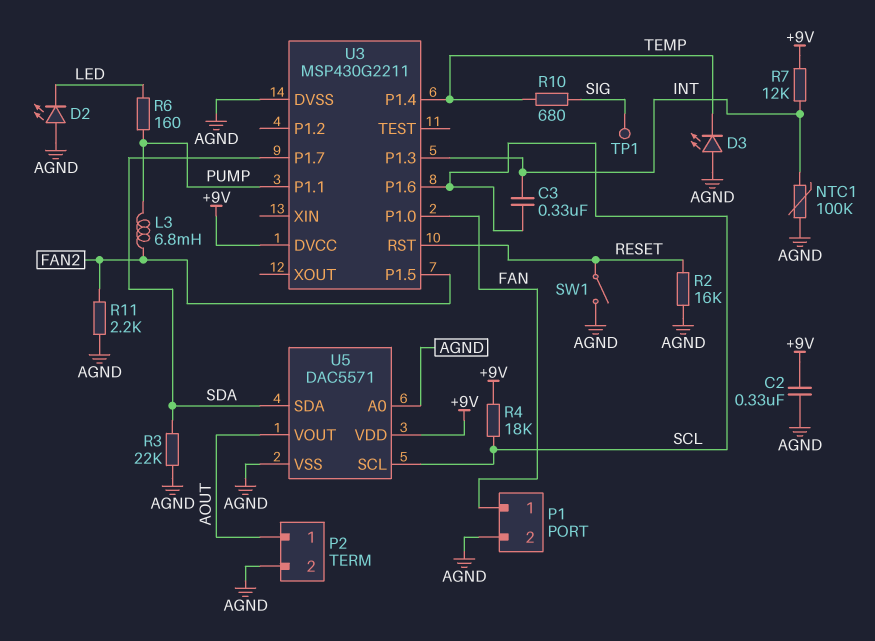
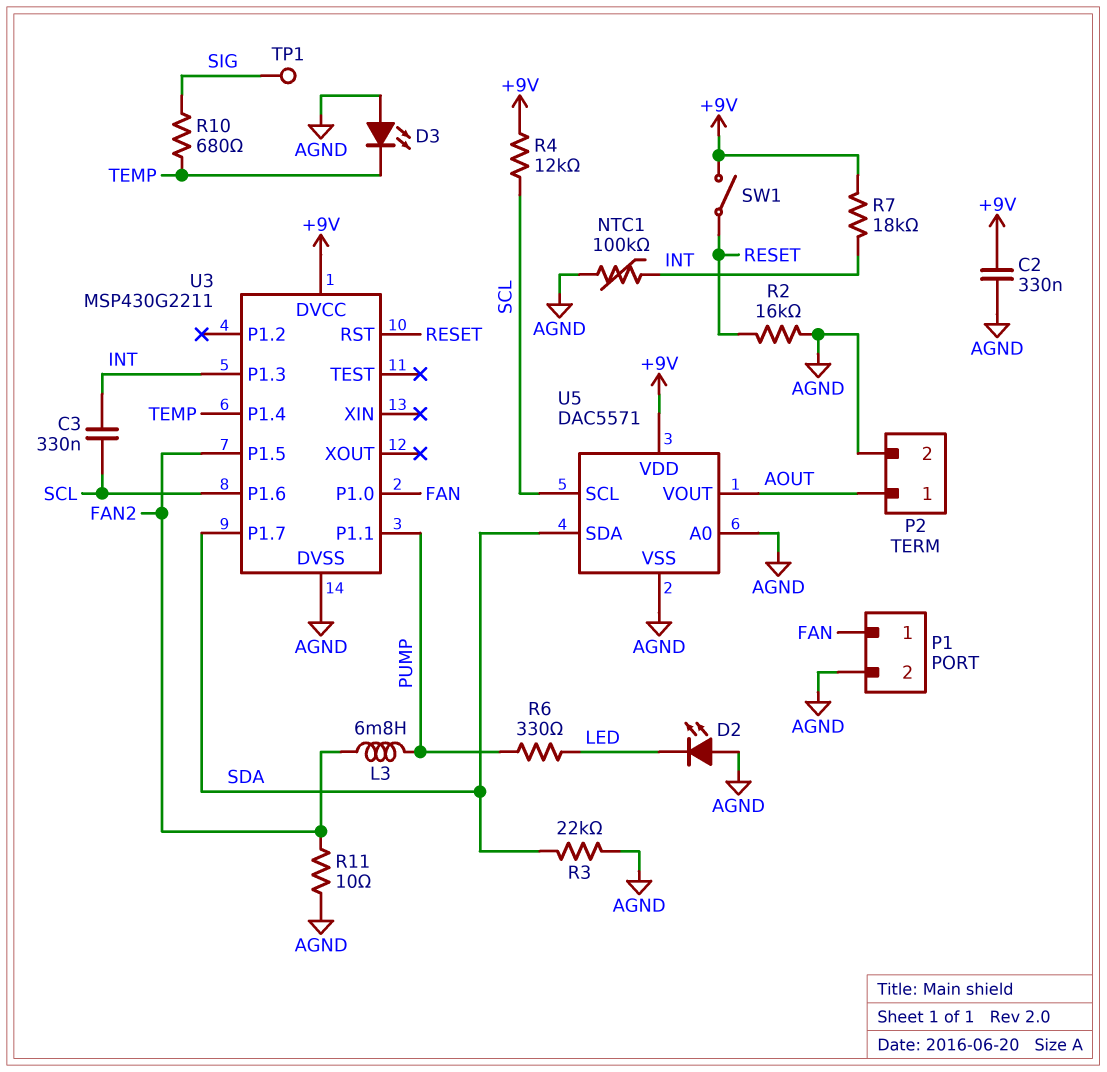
R4: 18k (+9V, SCL) -> 12k (+9V, SCL)
R6: 160 (LED, PUMP) -> 330 (LED, PUMP)
R7: 12k (+9V, INT) -> 18k (+9V, INT)
R11: 2.2k (AGND, FAN2) -> 10 (AGND, FAN2)
SW1: switch (AGND, RESET) -> switch (+9V, RESET)

